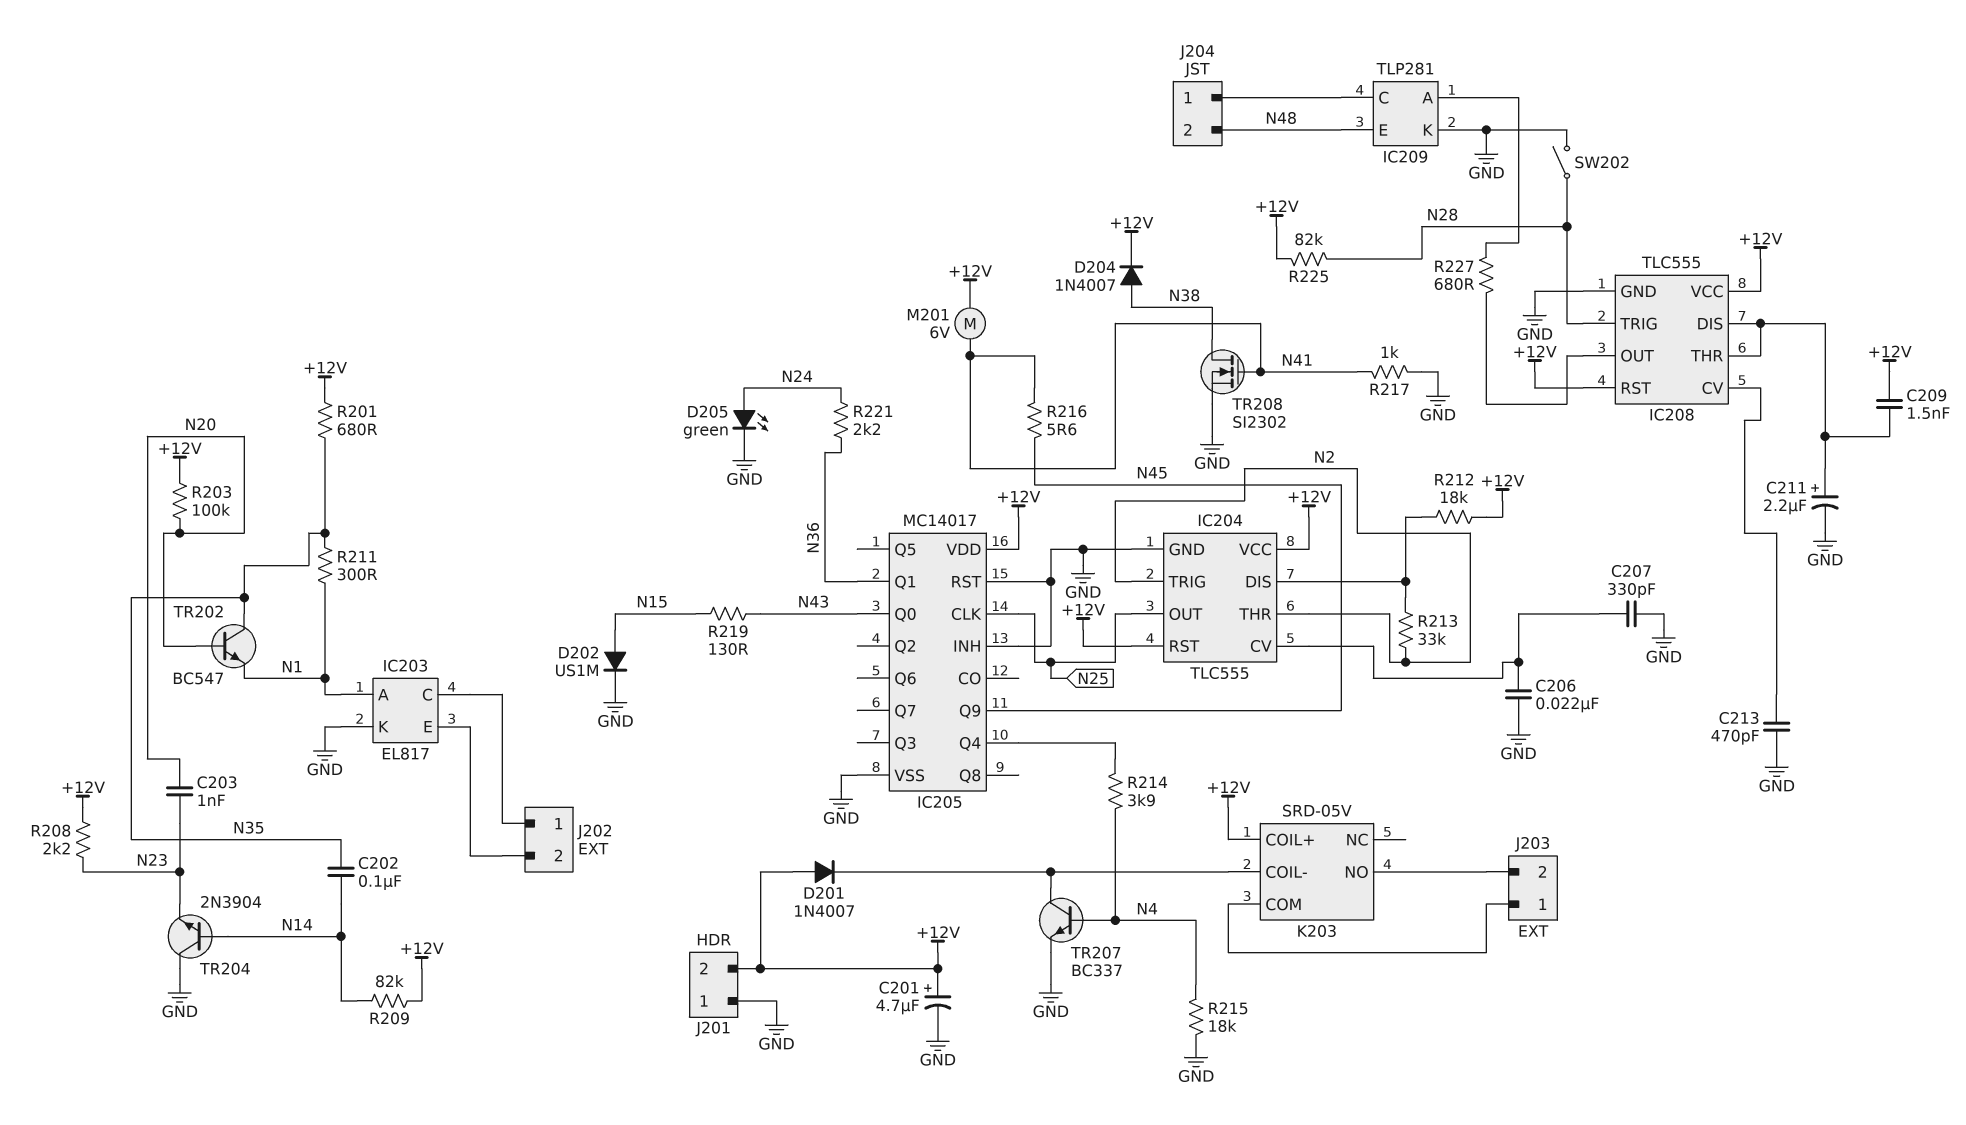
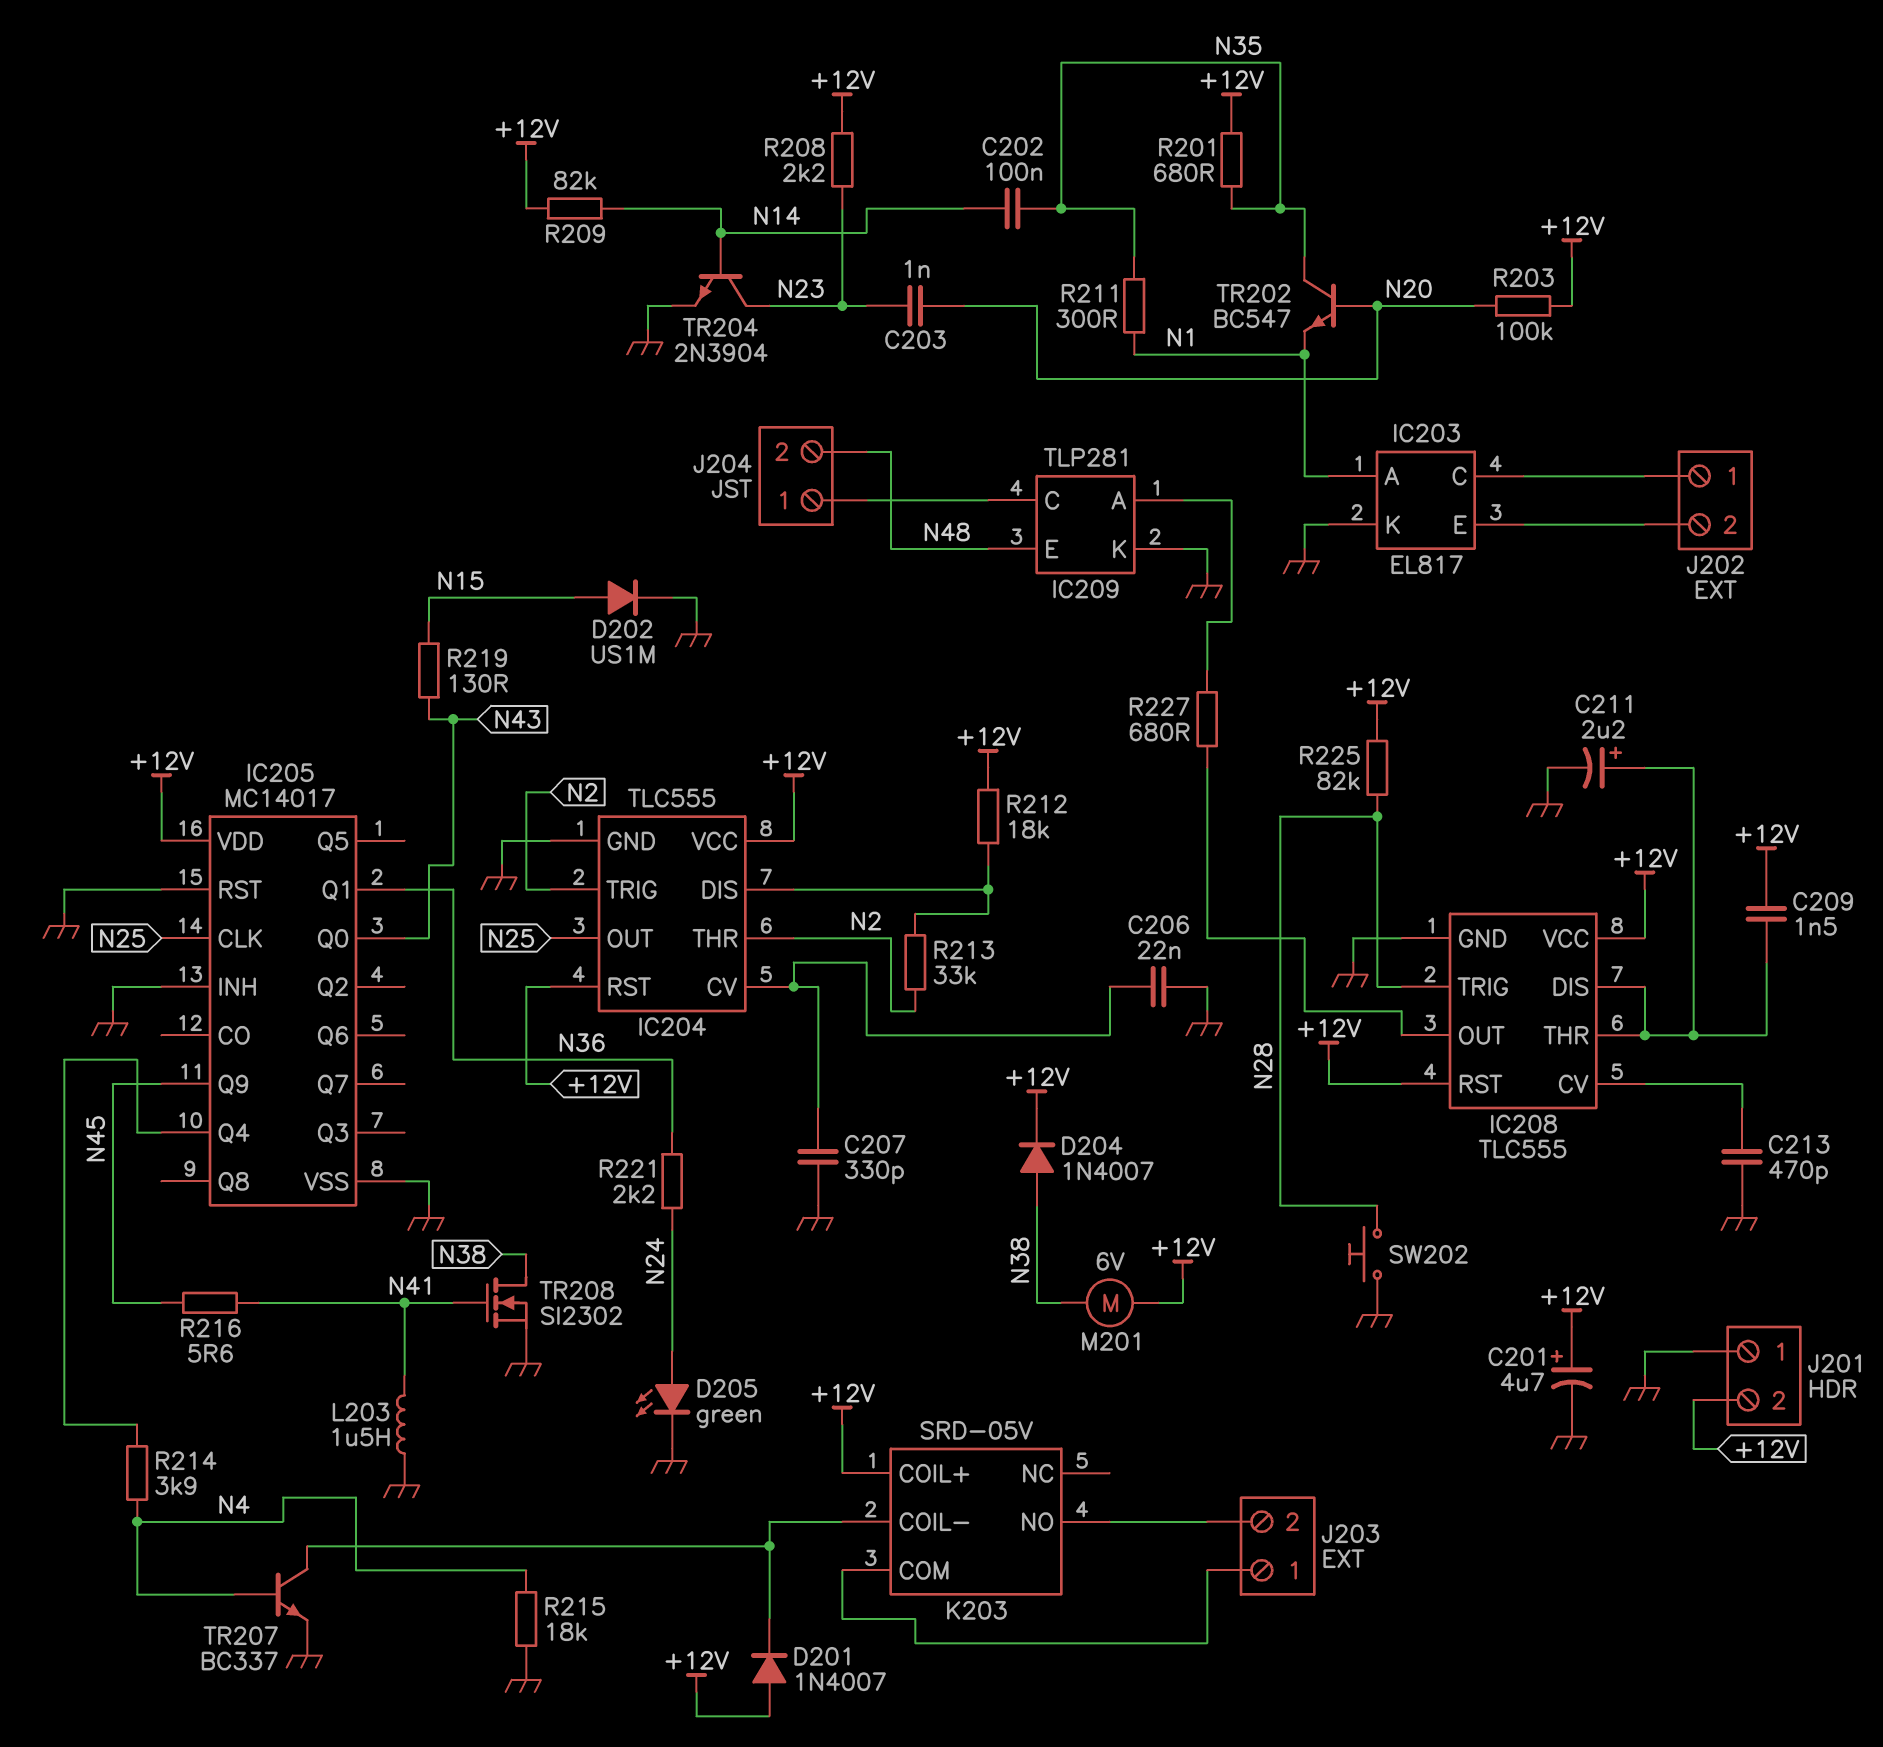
L203: none -> 1.5uH (GND, N41)
M201: motor 6V (+12V, N41) -> motor 6V (+12V, N38)
R217: 1k (GND, N41) -> none
SW202: switch (GND, N28) -> button (GND, N28)
TR204: NPN 2N3904 (B N14, C GND, E N23) -> NPN 2N3904 (B N14, C N23, E GND)

